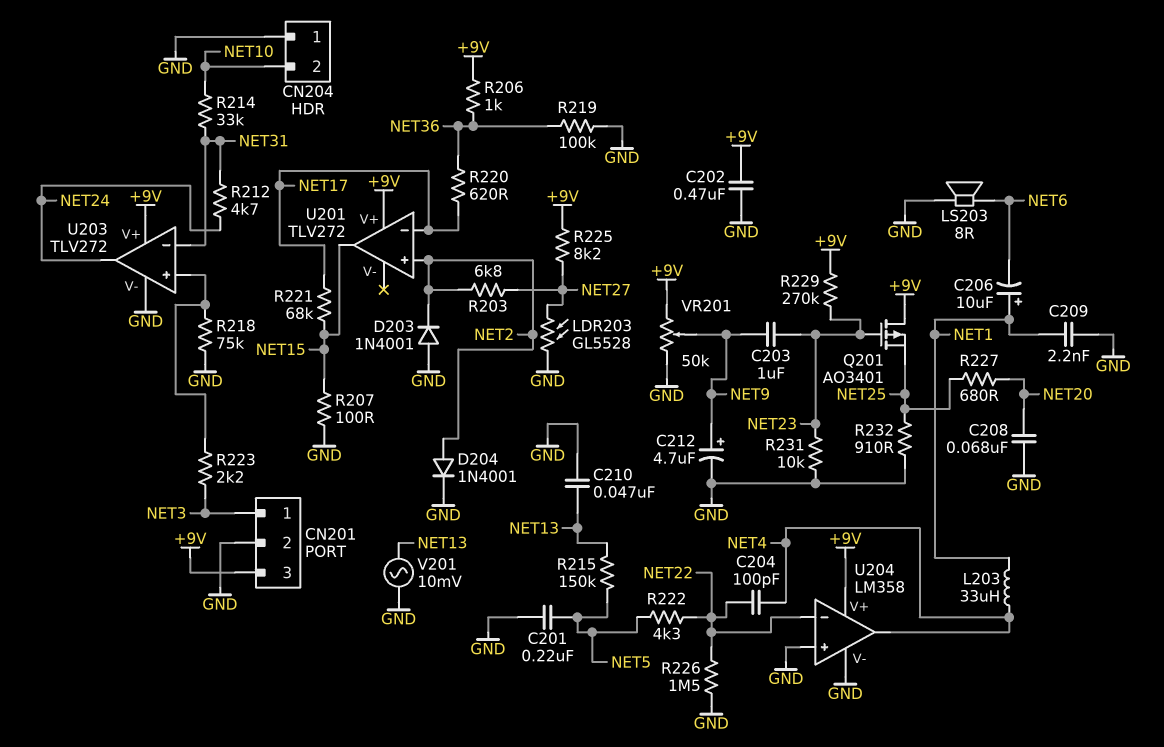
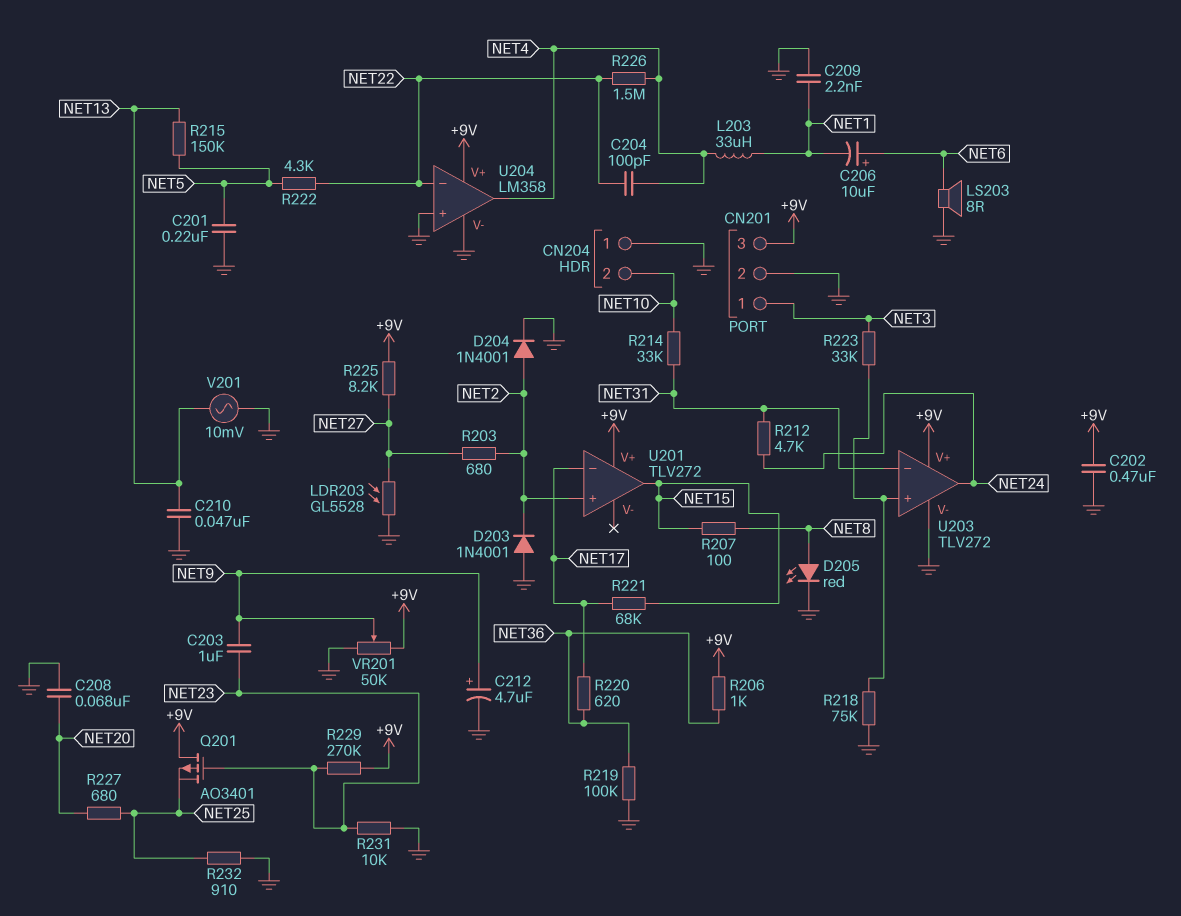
C206: 10uF (plus NET1, minus NET6) -> 10uF (plus NET6, minus NET1)
D205: none -> LED red (A NET8, K GND)
R203: 6.8k (NET2, NET27) -> 680 (NET2, NET27)
R207: 100 (GND, NET15) -> 100 (NET8, NET15)
R223: 2.2k (NET3, U203/in+) -> 33k (NET3, U203/in+)
R226: 1.5M (GND, NET22) -> 1.5M (NET4, NET22)

